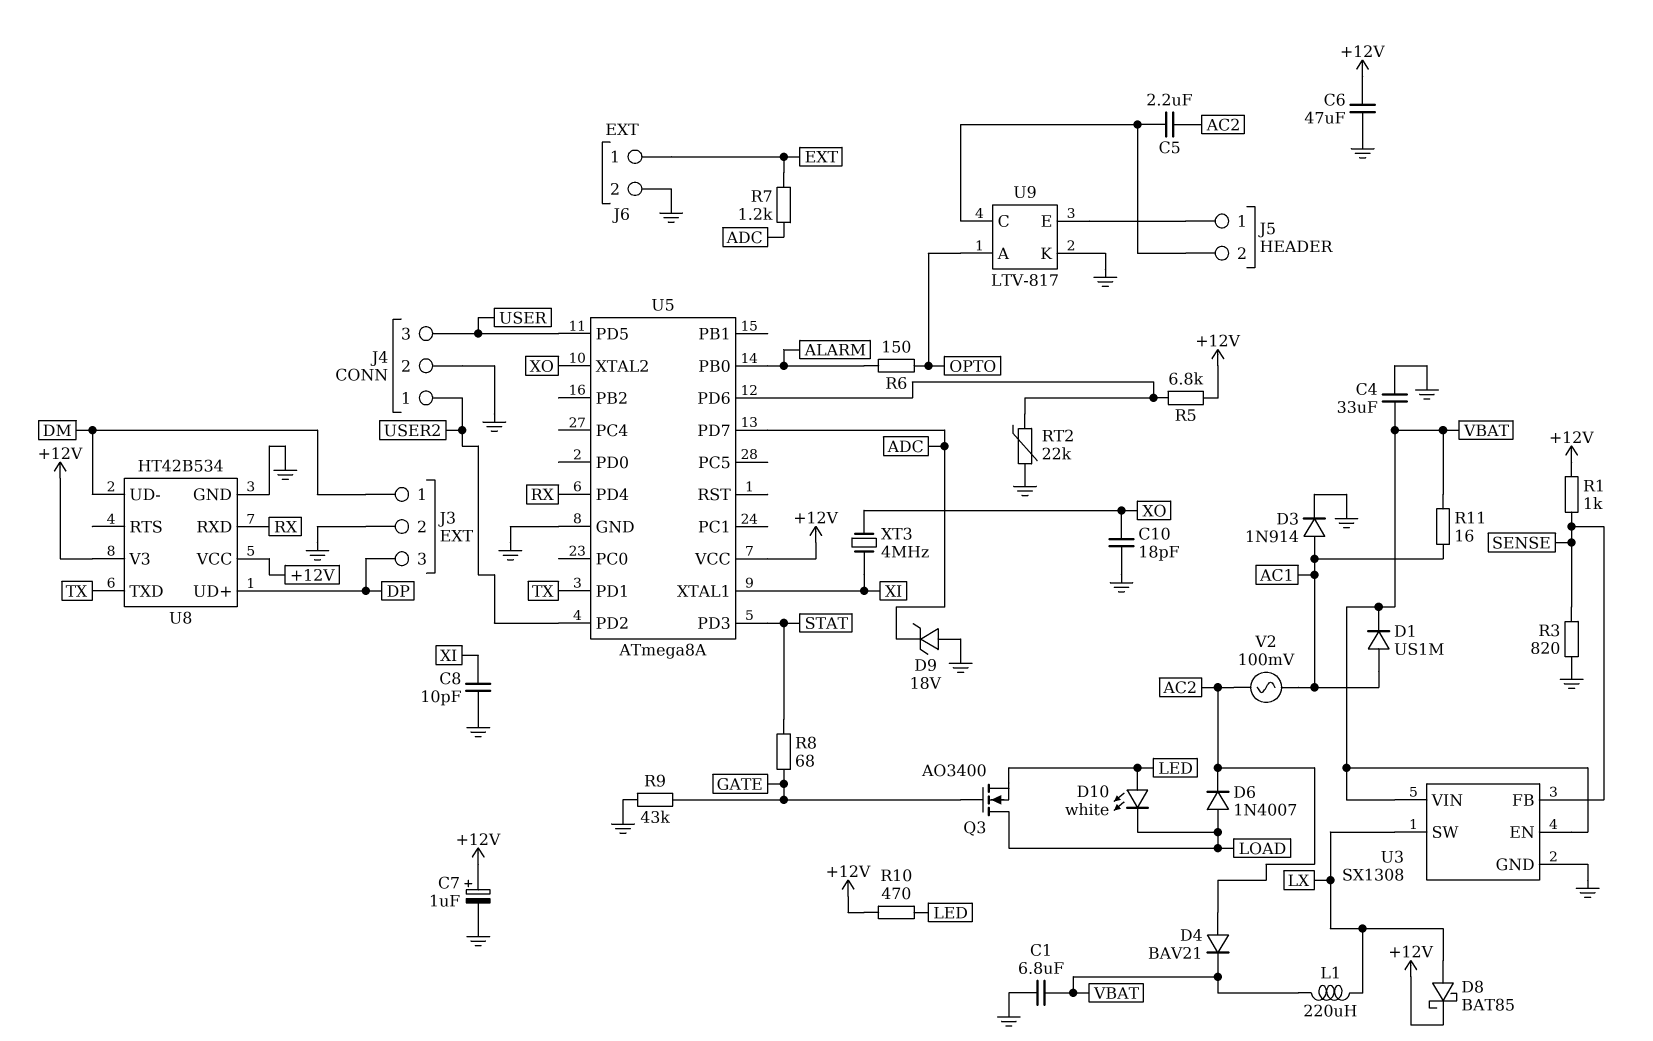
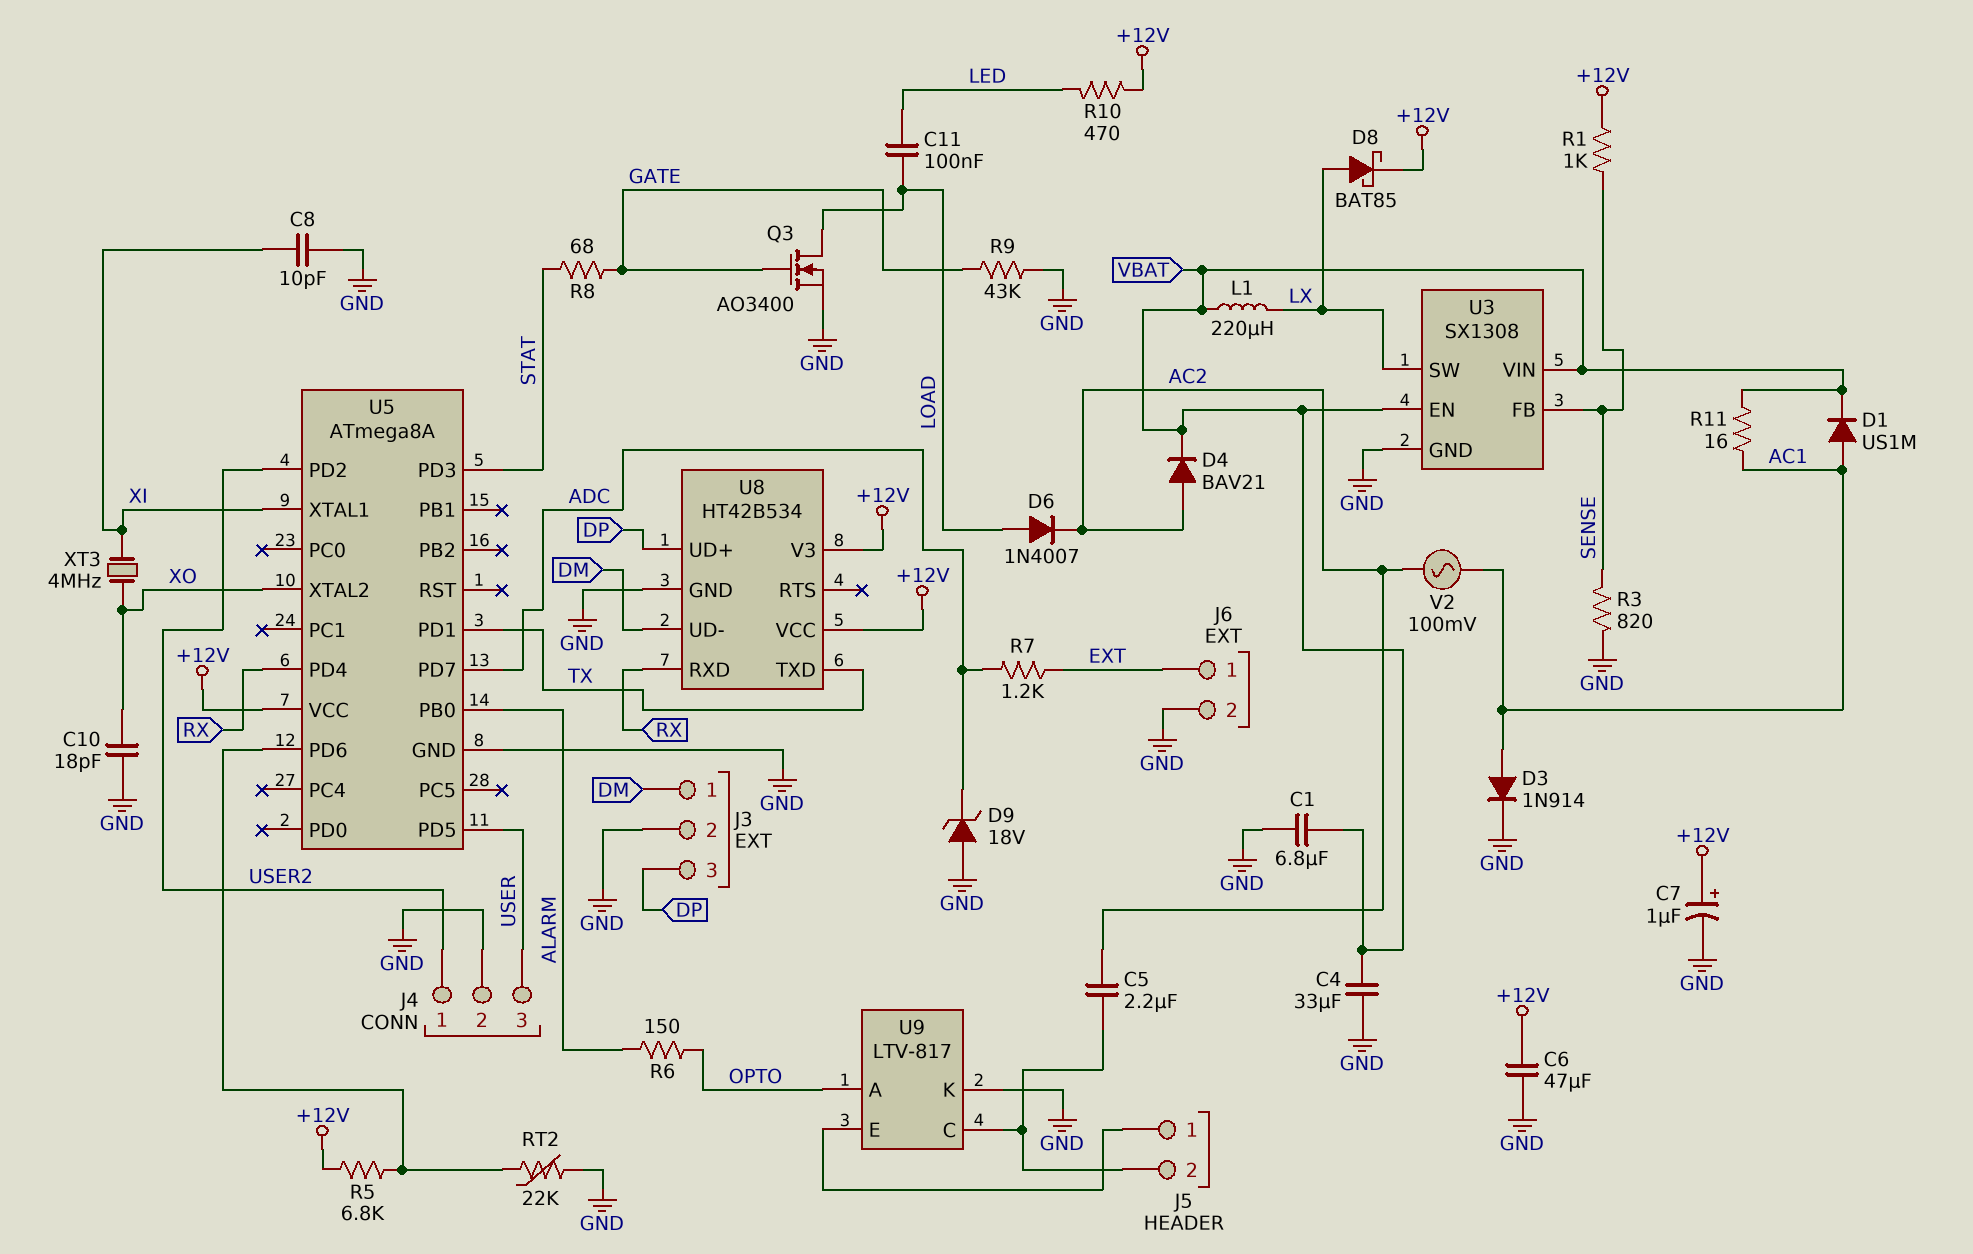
C11: none -> 100nF (LED, LOAD)
D10: LED white (A LED, K LOAD) -> none
Q3: NMOS AO3400 (G GATE, D LOAD, S LED) -> NMOS AO3400 (G GATE, D LOAD, S GND)

